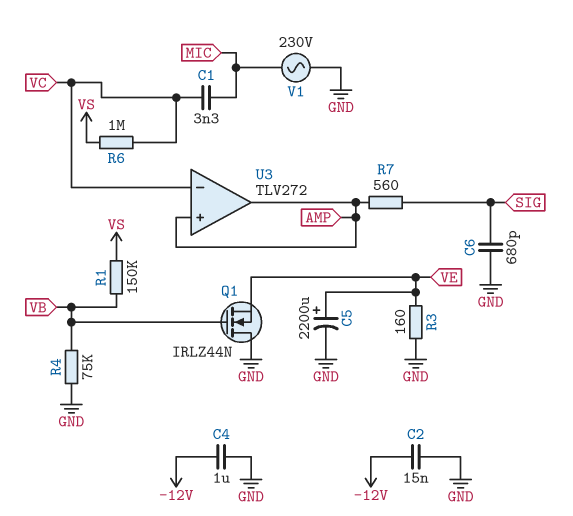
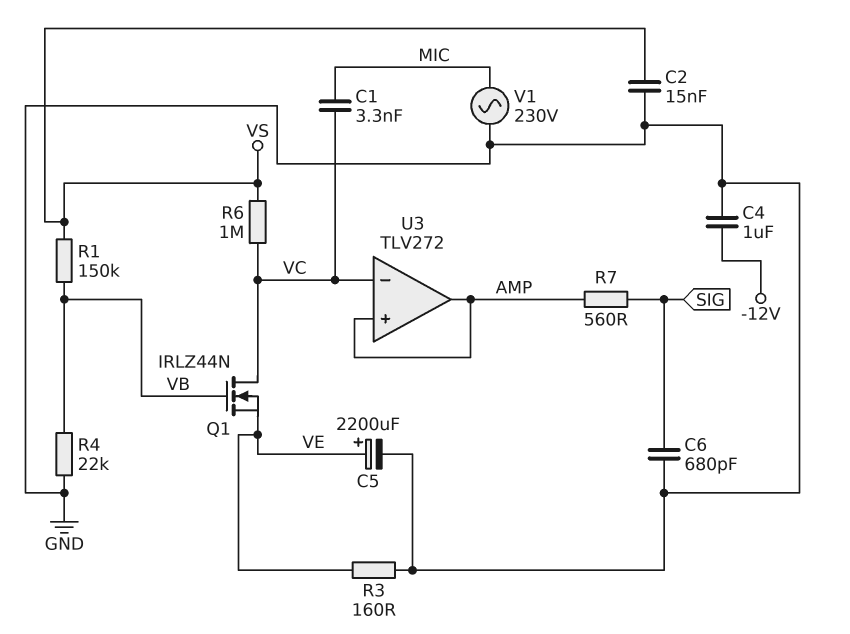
C2: 15nF (-12V, GND) -> 15nF (GND, VS)
Q1: NMOS IRLZ44N (G VB, D GND, S VE) -> NMOS IRLZ44N (G VB, D VC, S VE)
R4: 75k (GND, VB) -> 22k (GND, VB)

